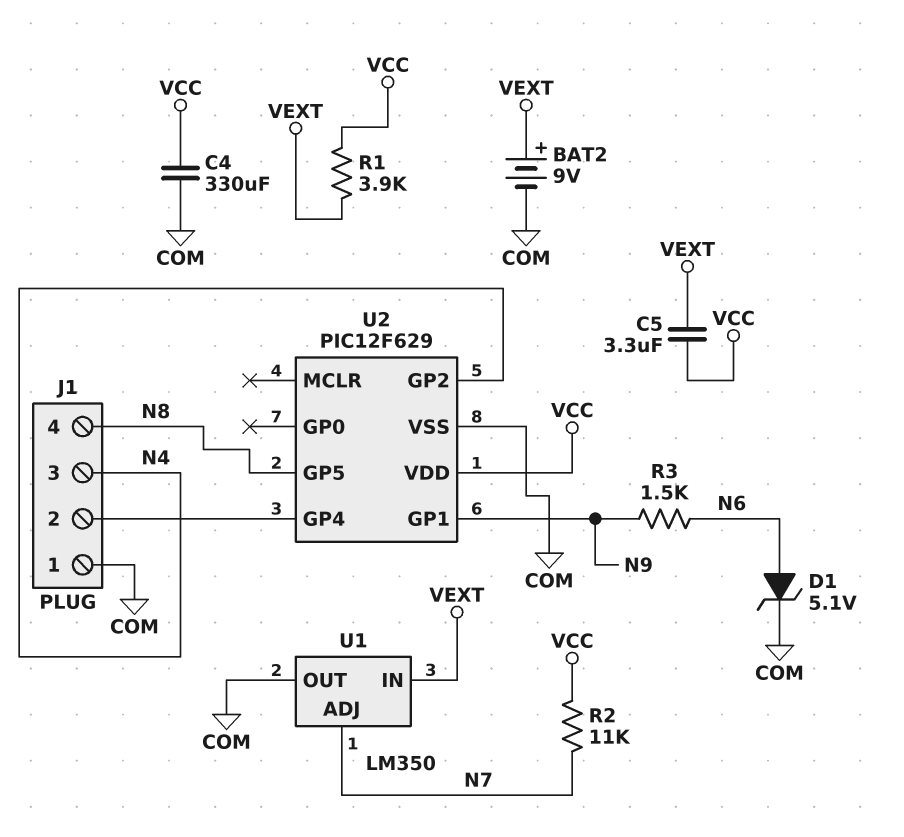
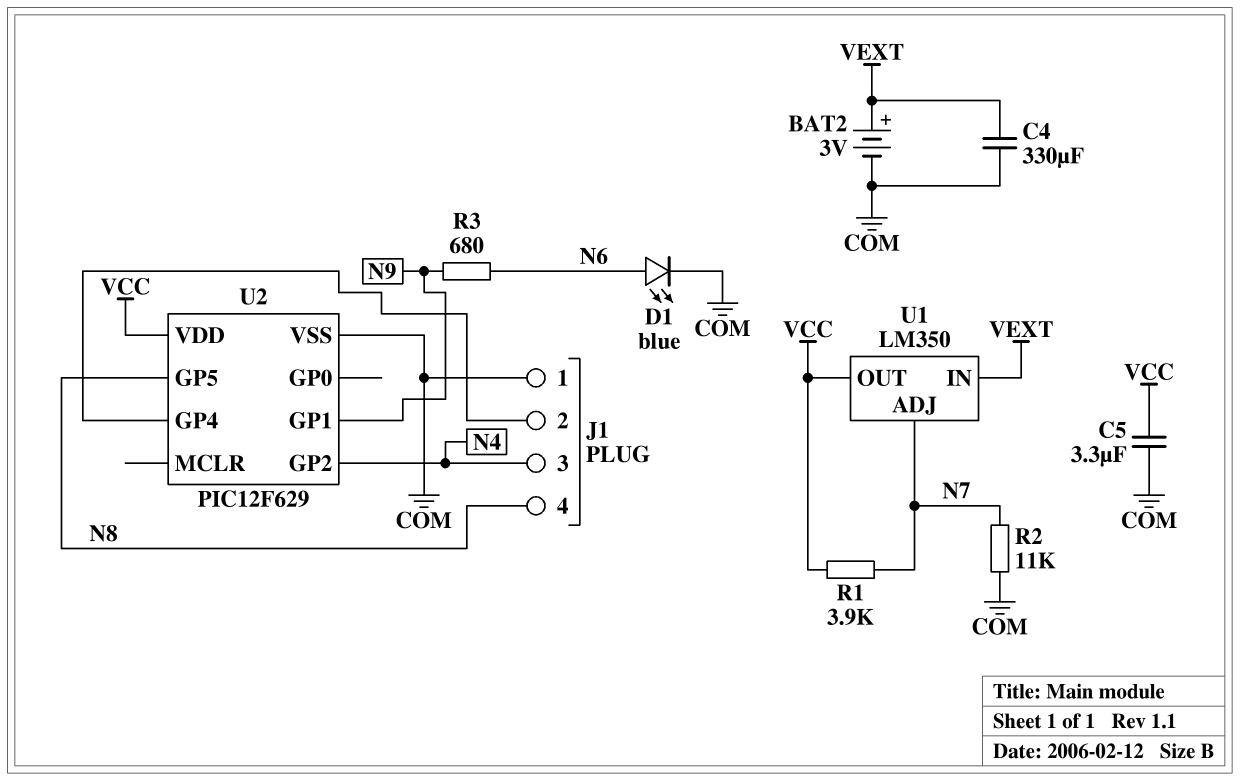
BAT2: 9V (plus VEXT, minus COM) -> 3V (plus VEXT, minus COM)
C4: 330uF (COM, VCC) -> 330uF (COM, VEXT)
C5: 3.3uF (VCC, VEXT) -> 3.3uF (COM, VCC)
D1: zener 5.1V (A N6, K COM) -> LED blue (A N6, K COM)
R1: 3.9k (VCC, VEXT) -> 3.9k (N7, VCC)
R2: 11k (N7, VCC) -> 11k (COM, N7)
R3: 1.5k (N6, N9) -> 680 (N6, N9)
U1 pin OUT: COM -> VCC

